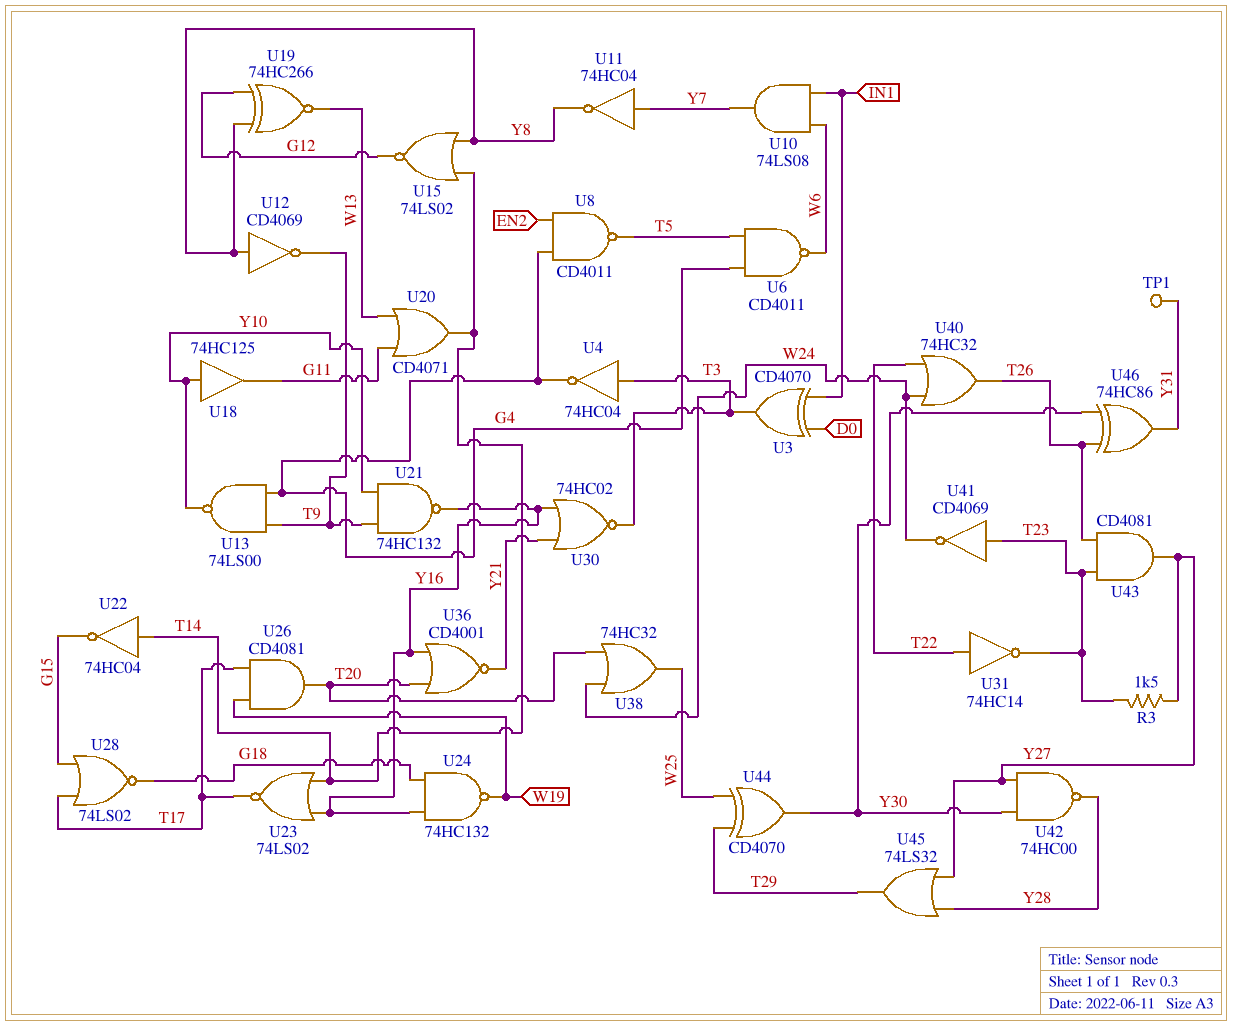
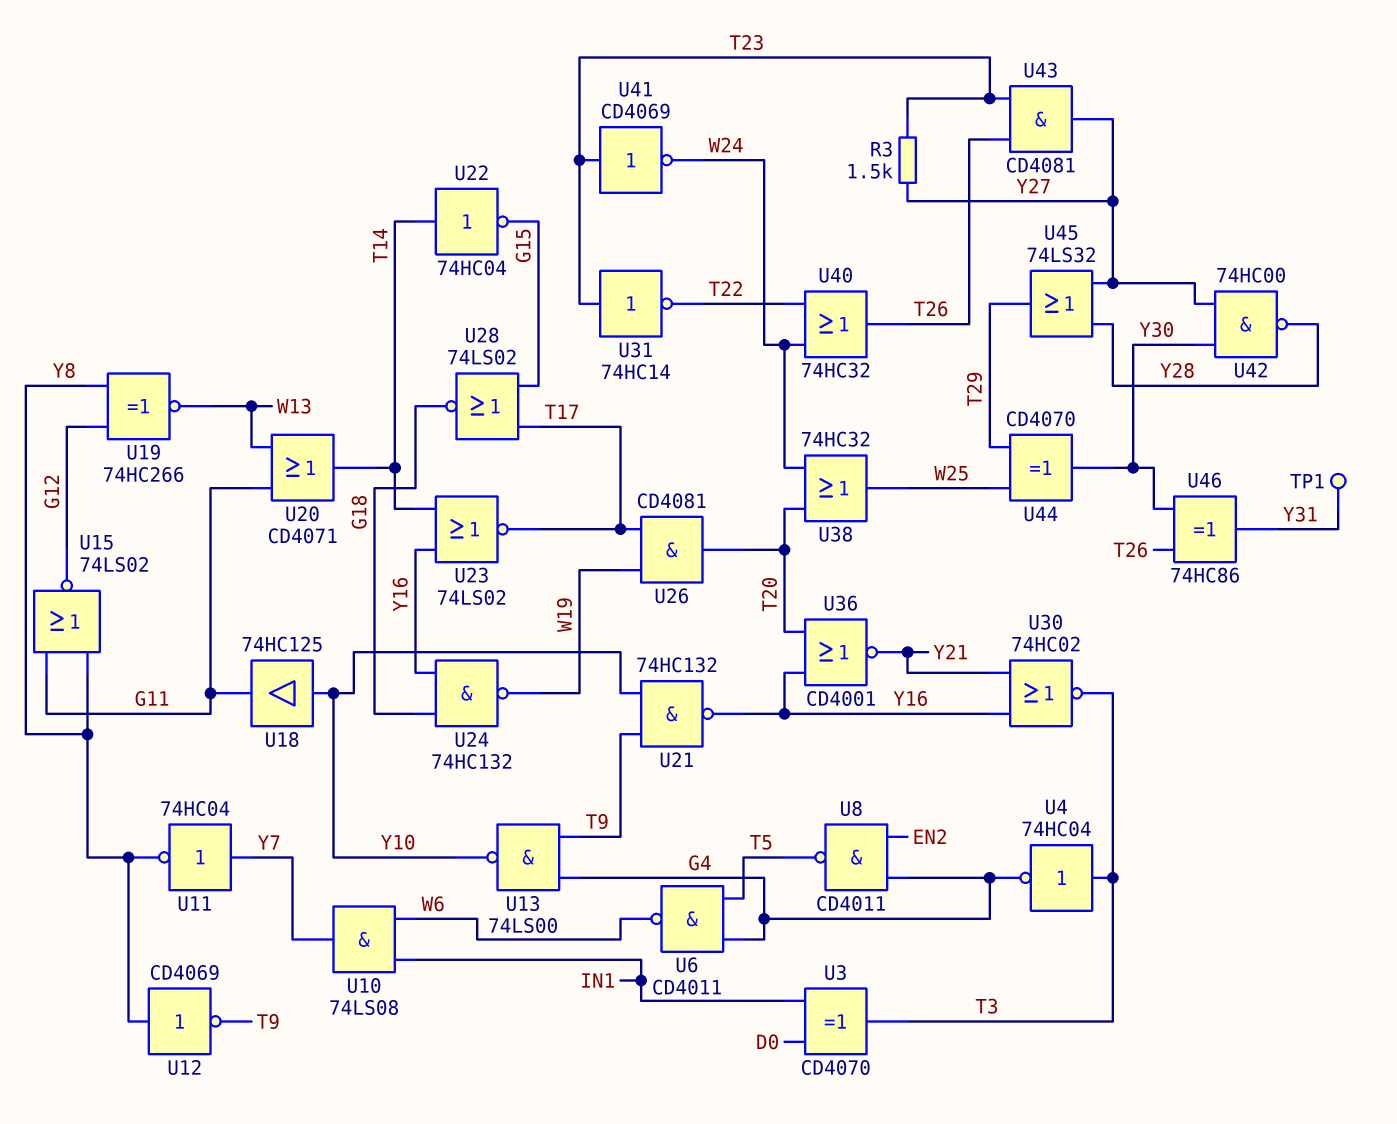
U15: NOR 74LS02 (in T14, in Y8, out G12) -> NOR 74LS02 (in G11, in Y8, out G12)
U31: NOT 74HC14 (in T22, out T23) -> NOT 74HC14 (in T23, out T22)

